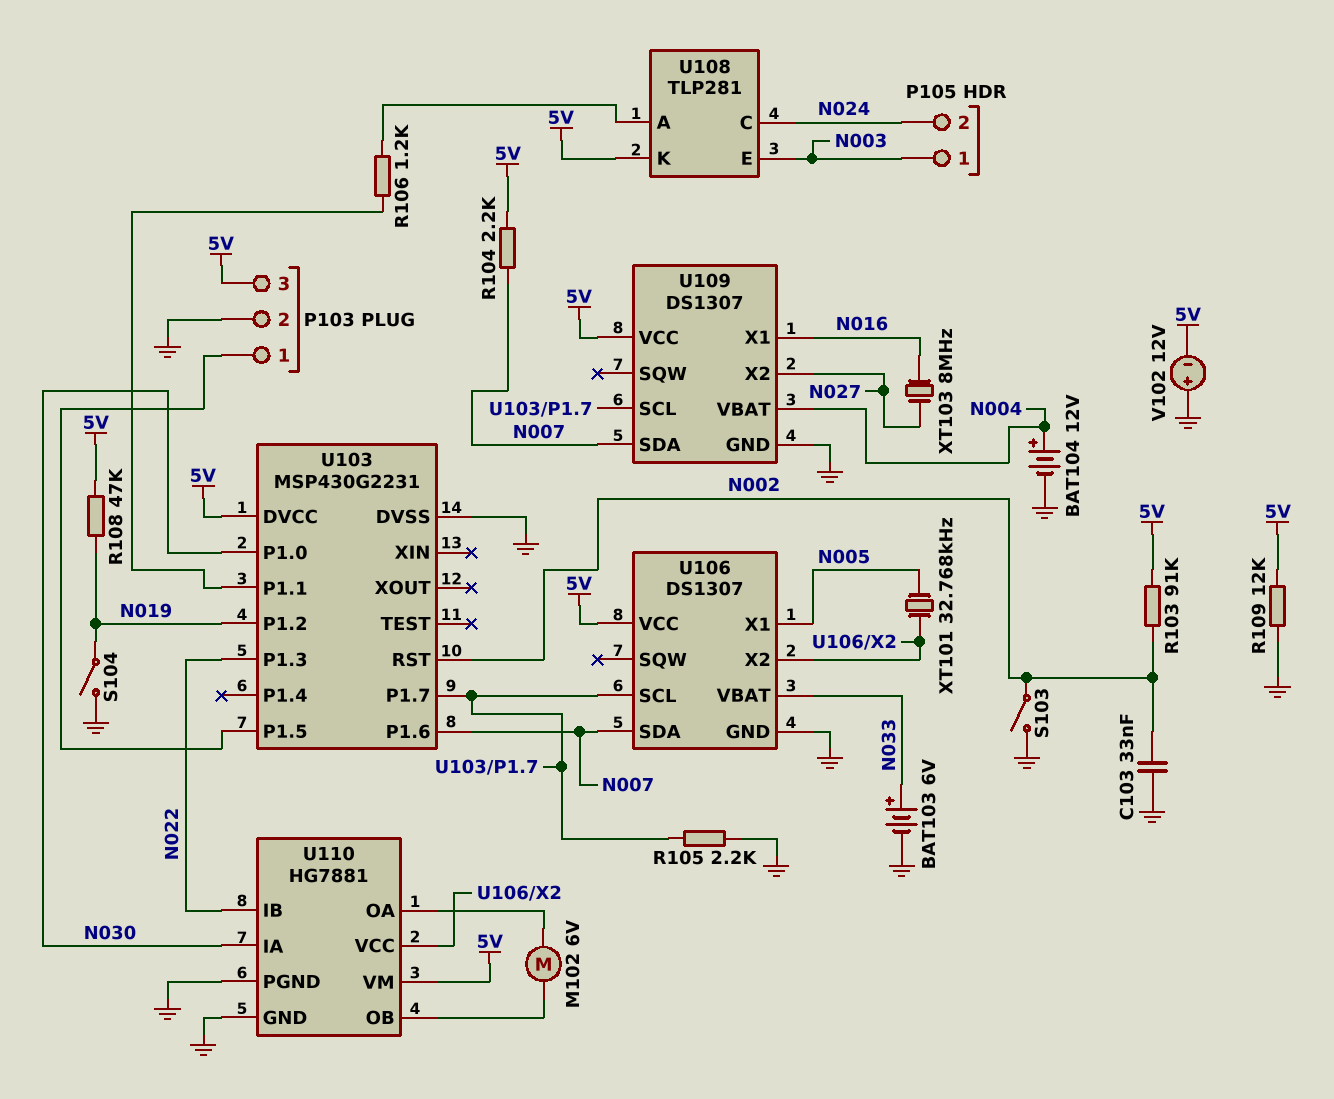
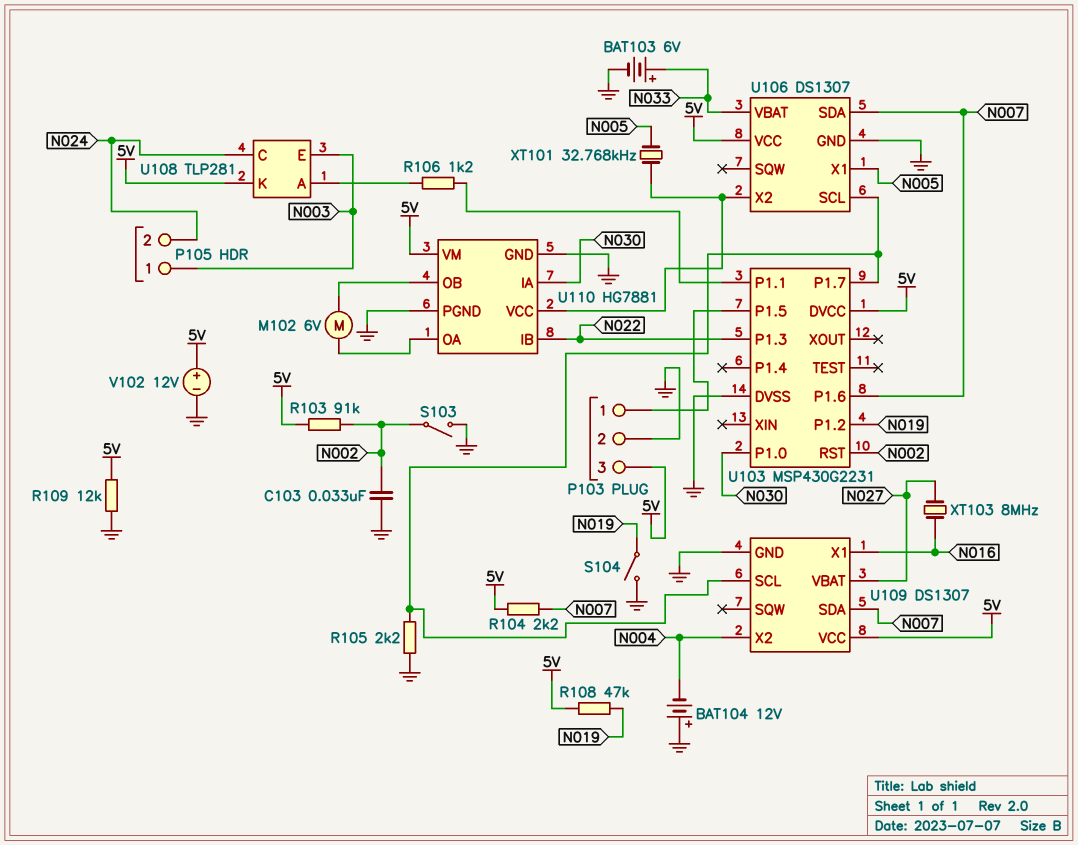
BAT104: 12V (plus N004, minus GND) -> 12V (plus GND, minus N004)
U109 pin VBAT: N004 -> N027
U109 pin X2: N027 -> N004
V102: 12V (plus GND, minus 5V) -> 12V (plus 5V, minus GND)

